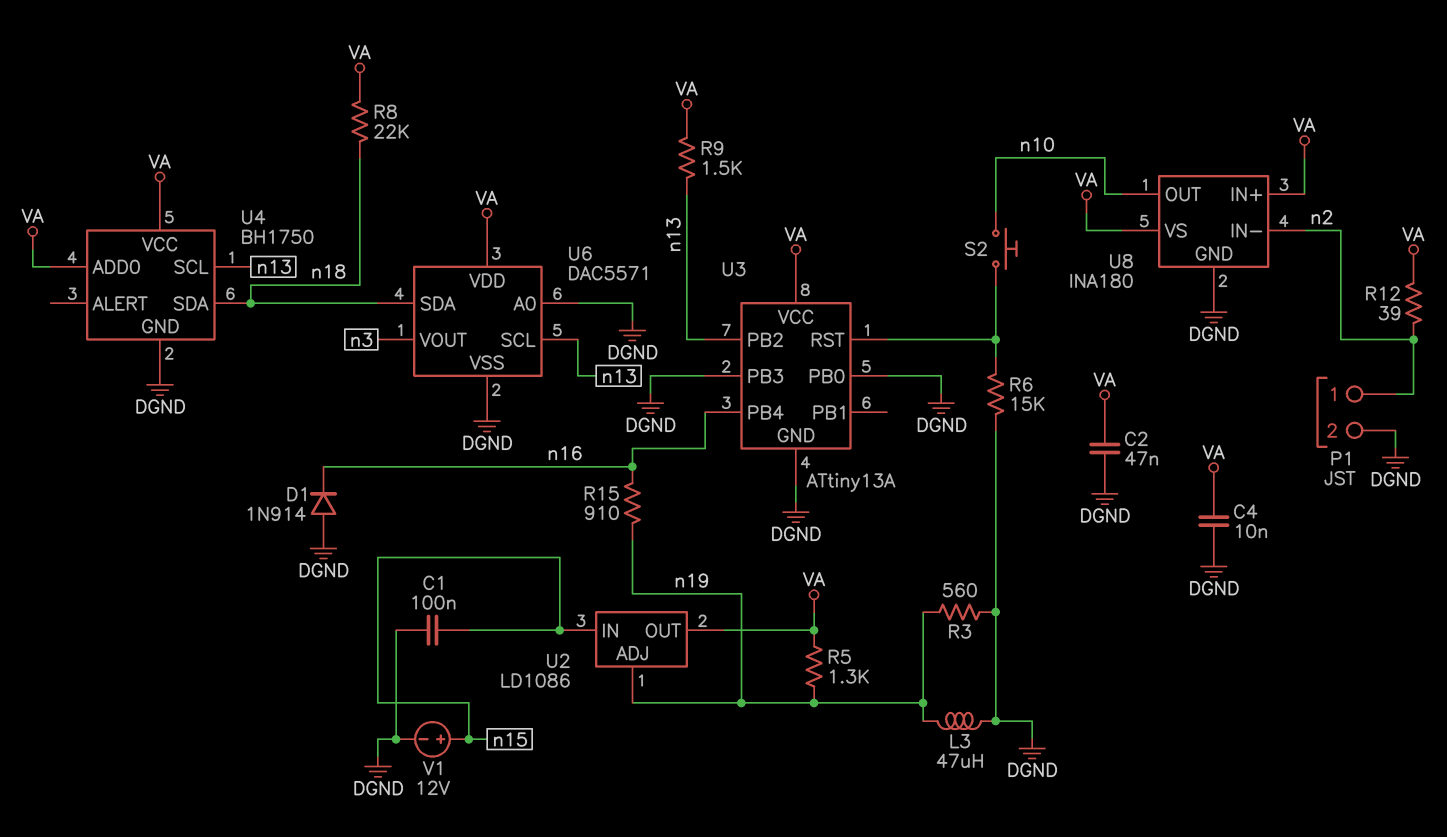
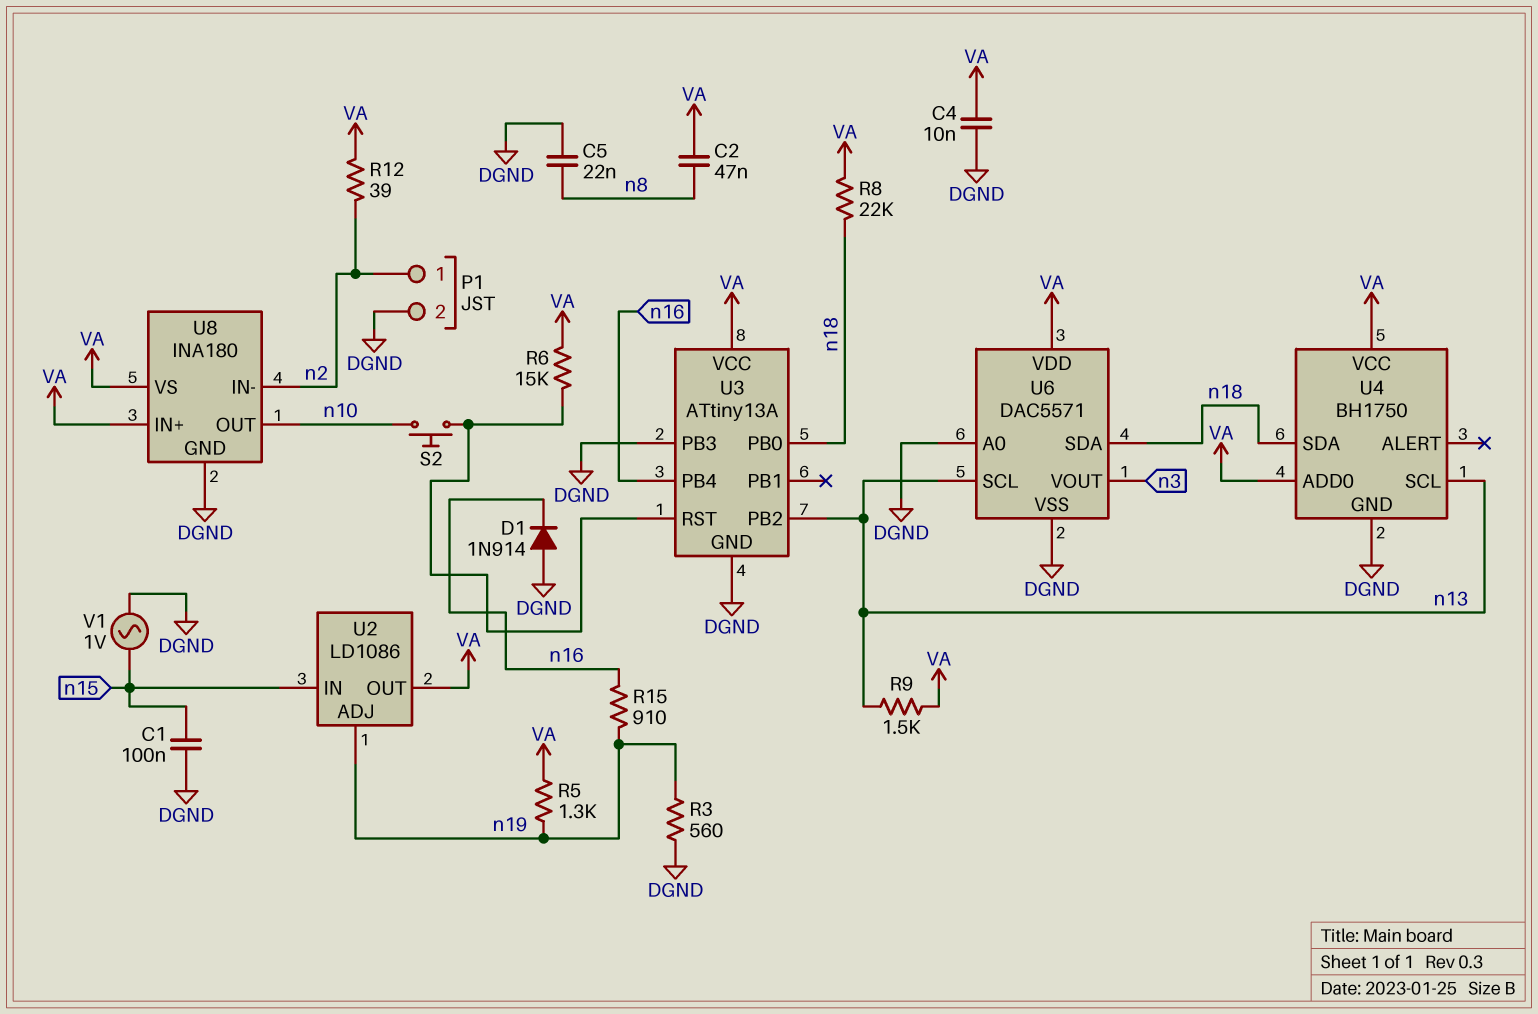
C2: 47nF (DGND, VA) -> 47nF (VA, n8)
C5: none -> 22nF (DGND, n8)
L3: 47uH (DGND, n19) -> none
R6: 15k (DGND, U3/RST) -> 15k (U3/RST, VA)
U3 pin PB0: DGND -> n18
V1: 12V (plus n15, minus DGND) -> AC 1V (DGND, n15)

